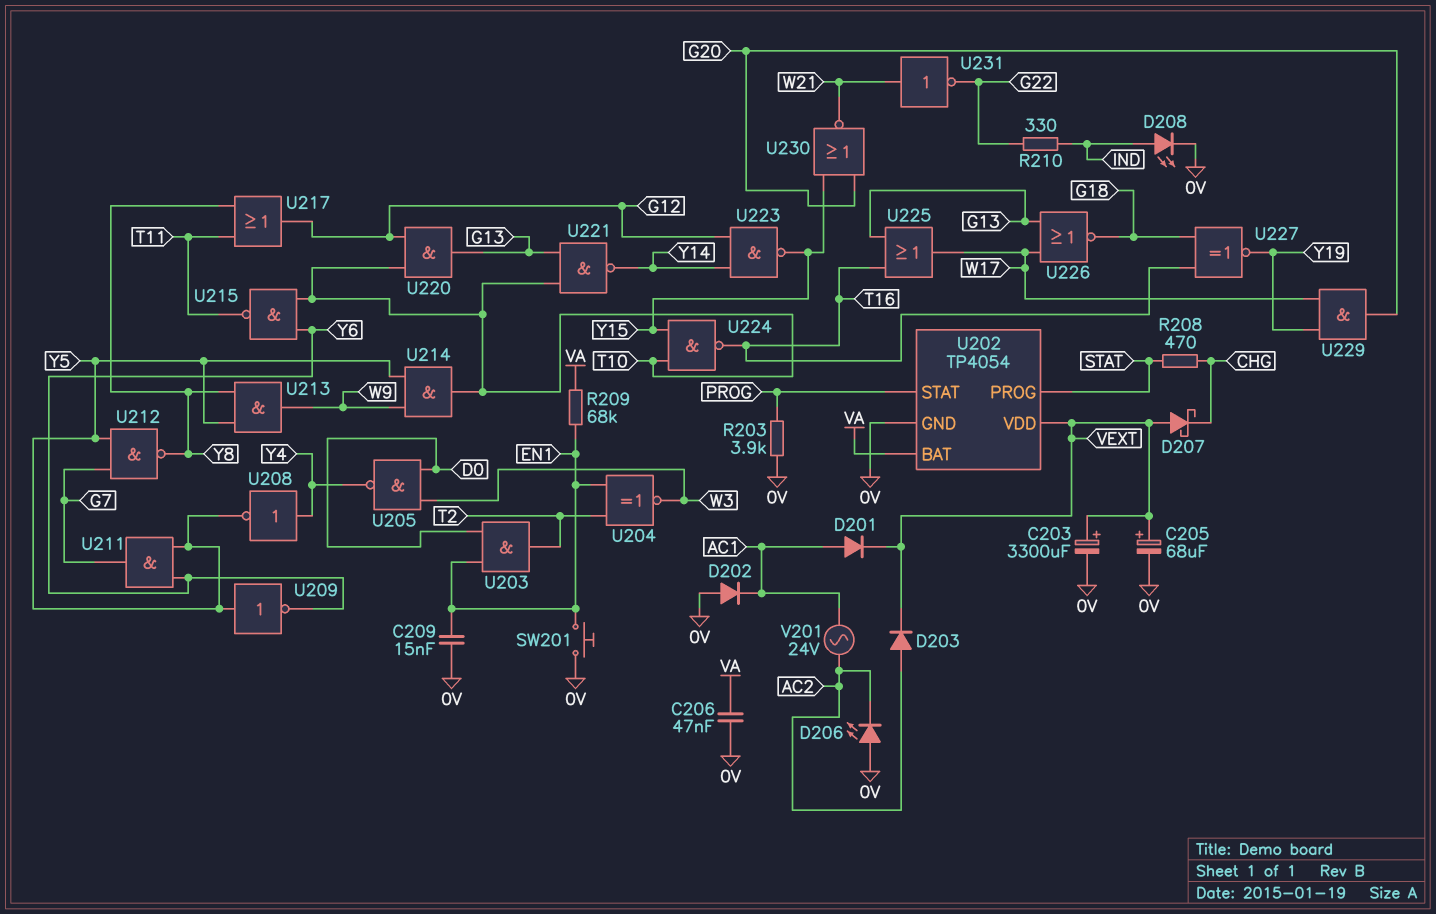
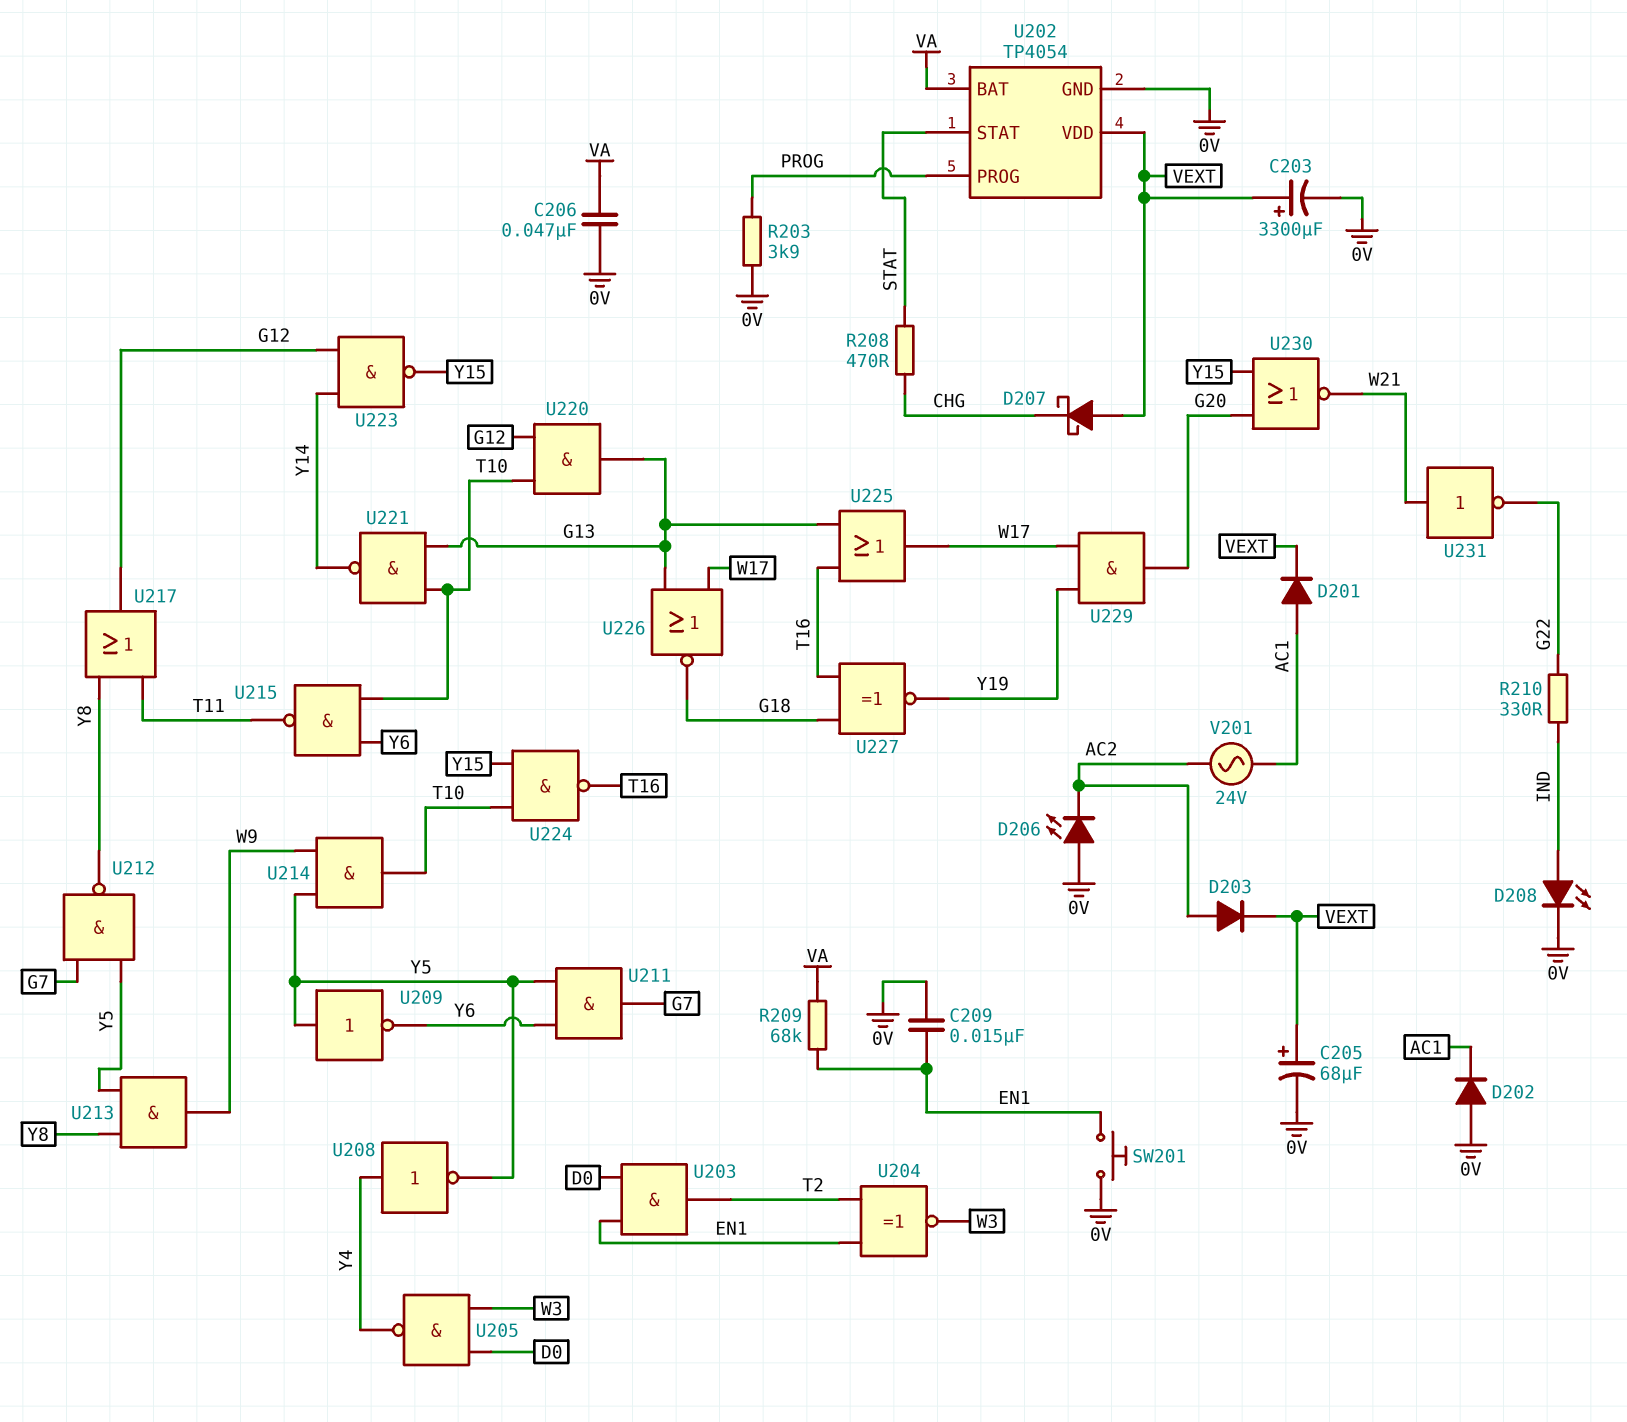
U202 pin PROG: STAT -> PROG
U202 pin STAT: PROG -> STAT

